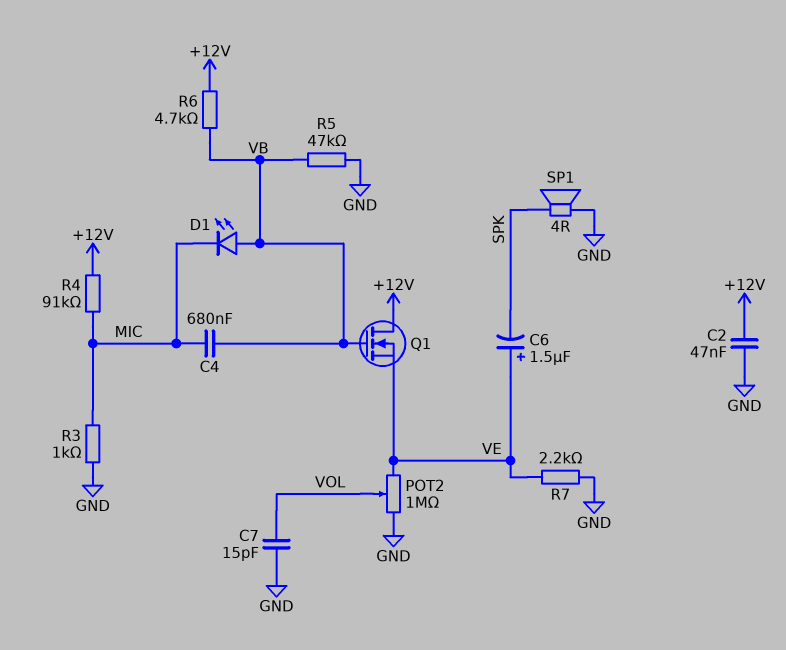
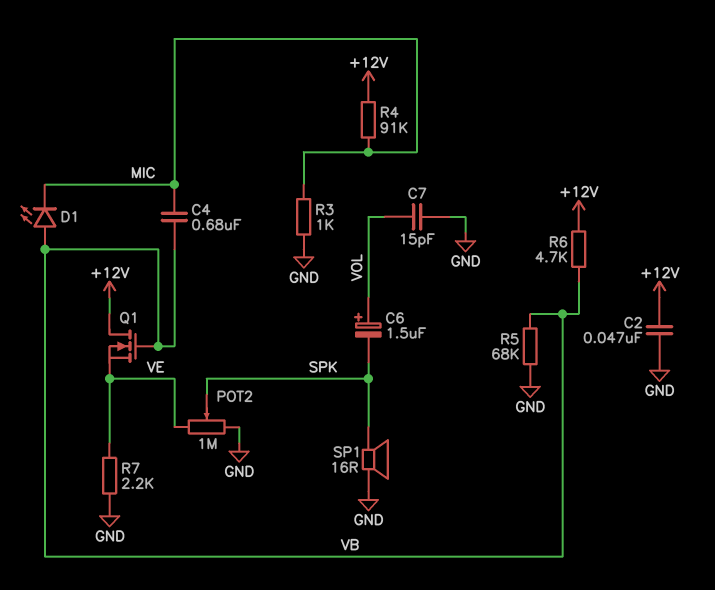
C6: 1.5uF (plus VE, minus SPK) -> 1.5uF (plus VOL, minus SPK)
POT2: 1M (GND, VE, wiper VOL) -> 1M (GND, VE, wiper SPK)
R5: 47k (GND, VB) -> 68k (GND, VB)
SP1: speaker 4R (GND, SPK) -> speaker 16R (GND, SPK)

